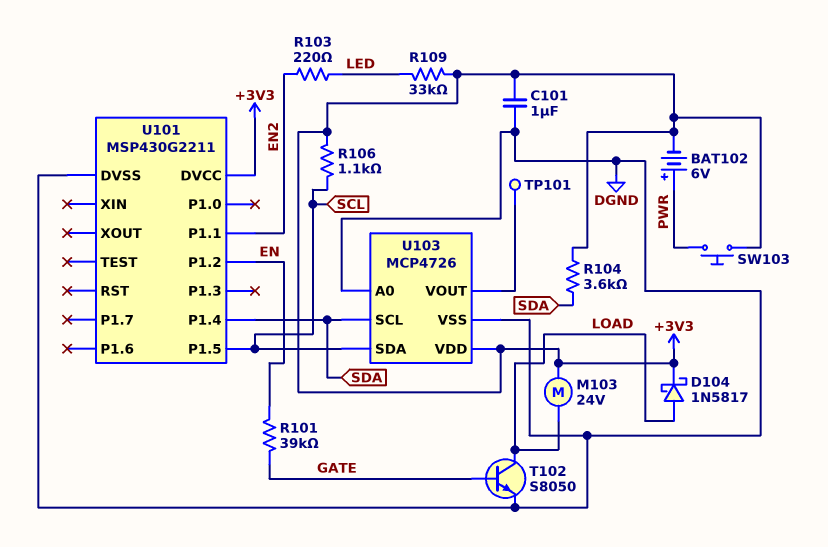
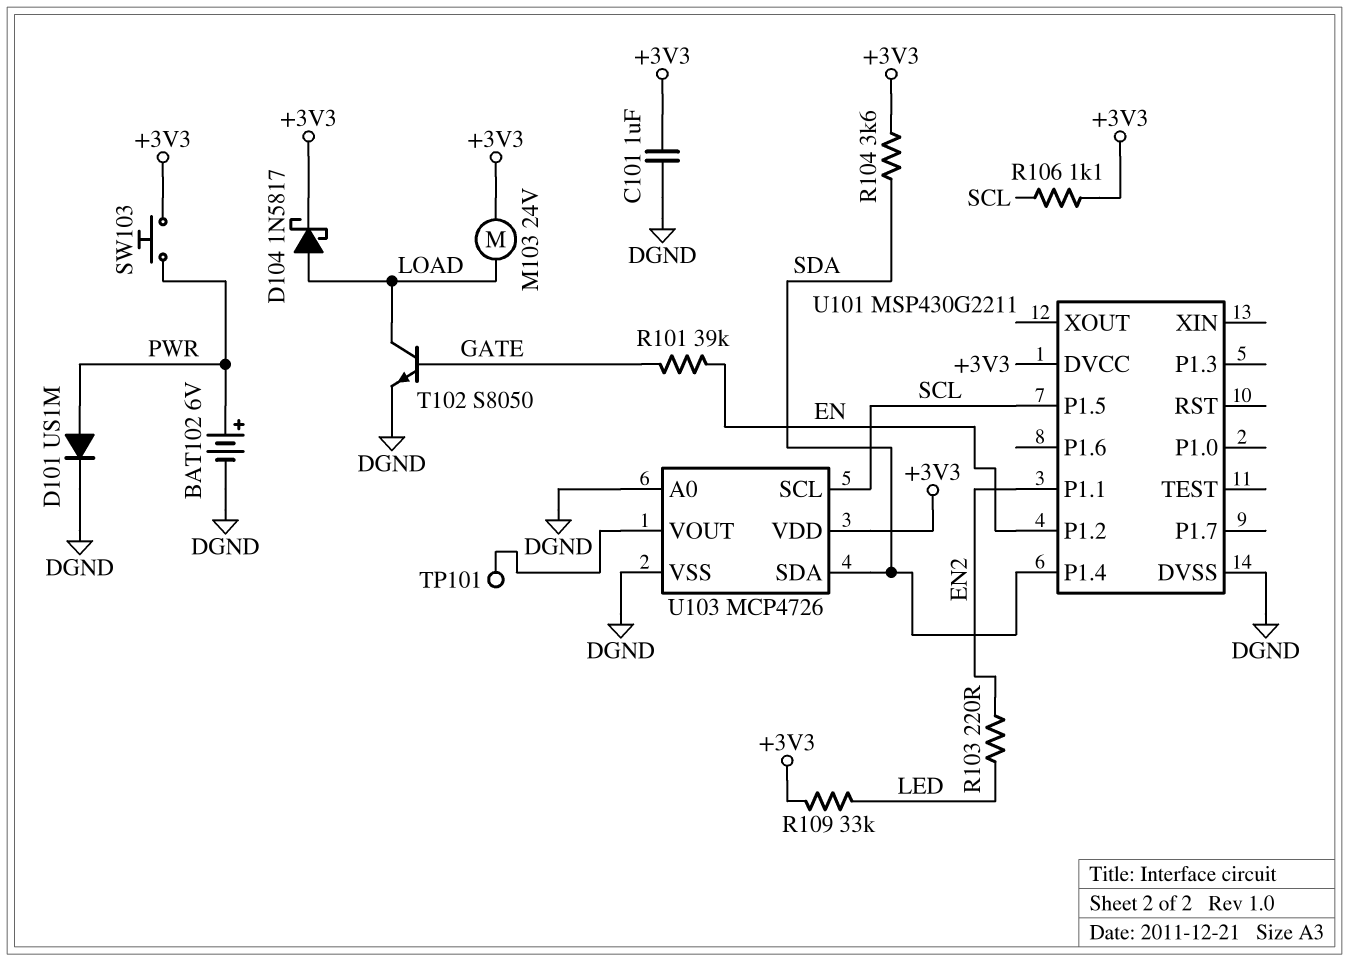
BAT102: 6V (plus PWR, minus +3V3) -> 6V (plus PWR, minus DGND)
D101: none -> diode US1M (A PWR, K DGND)
U103 pin SCL: SDA -> SCL
U103 pin SDA: SCL -> SDA

